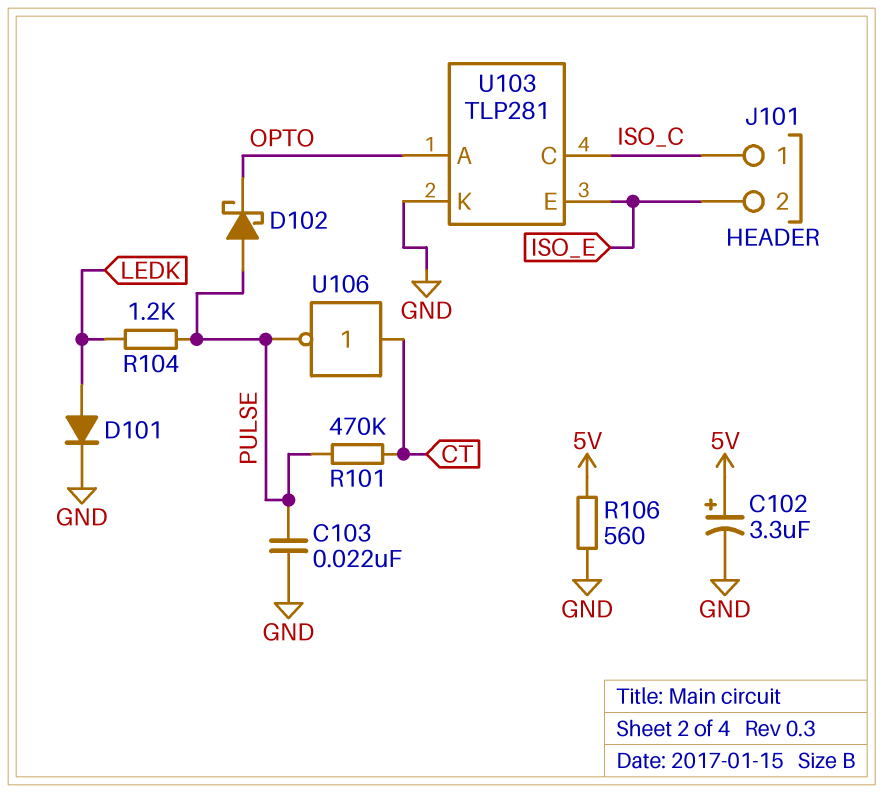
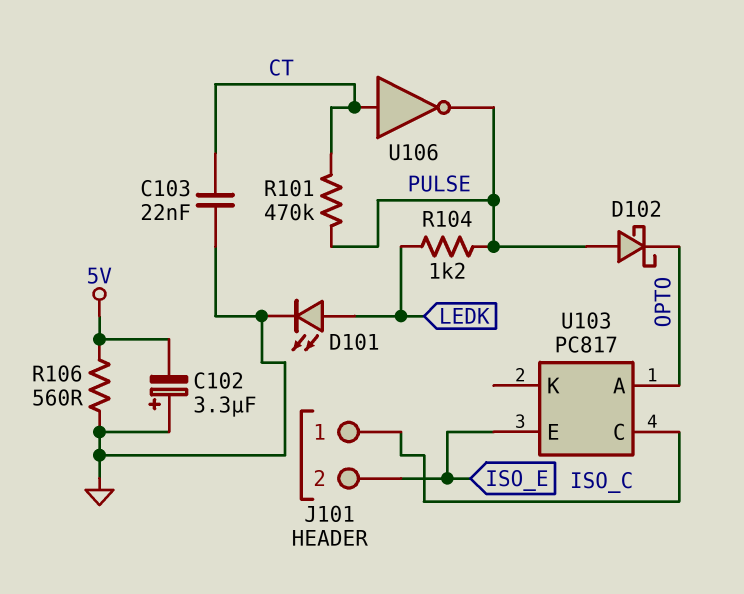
C102: 3.3uF (plus 5V, minus GND) -> 3.3uF (plus GND, minus 5V)
C103: 22nF (GND, PULSE) -> 22nF (CT, GND)
D101: diode (A LEDK, K GND) -> LED (A LEDK, K GND)
U103: TLP281 -> PC817
U103 pin K: GND -> none

